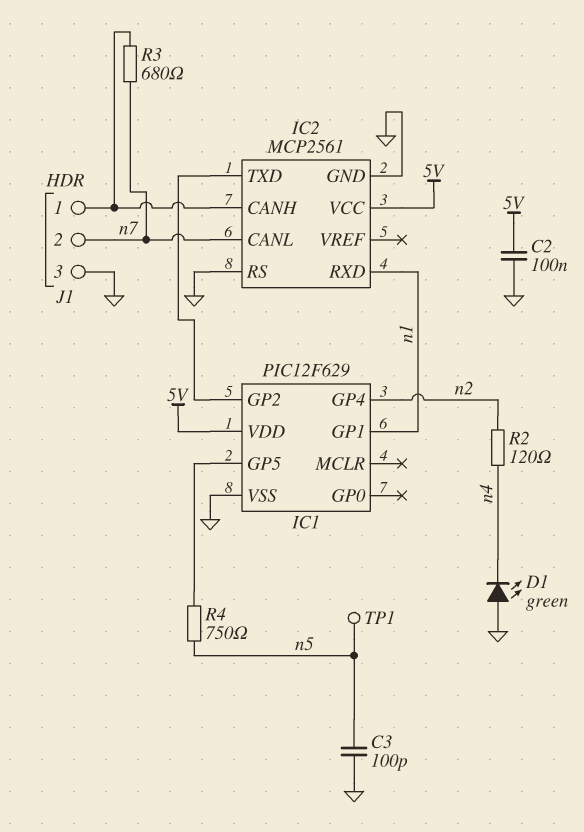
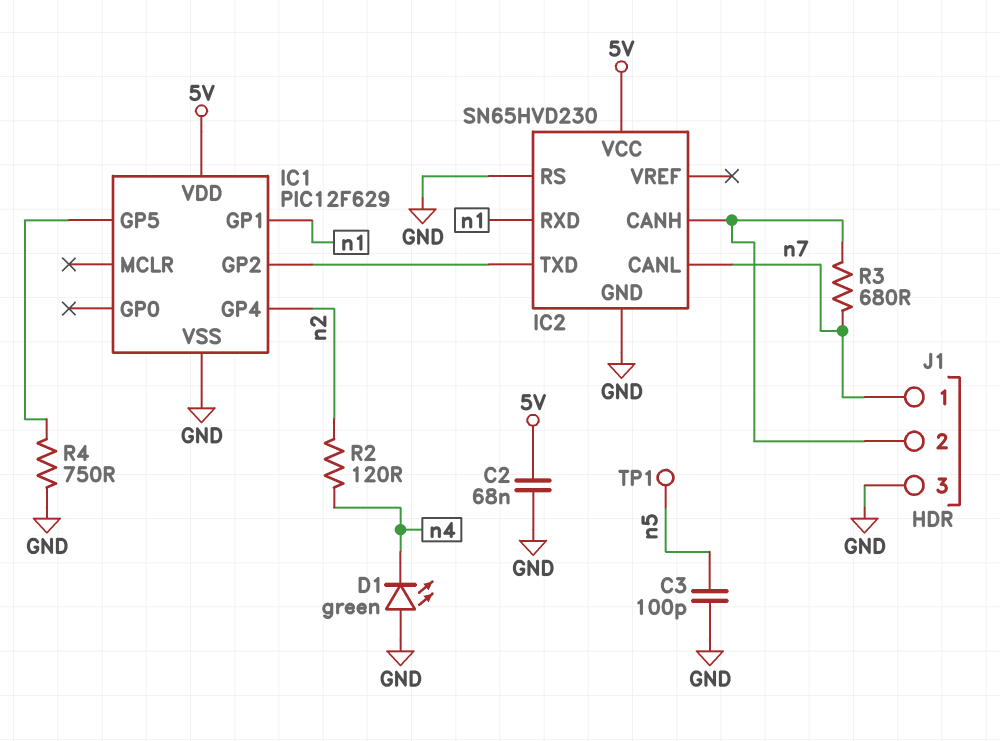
C2: 100nF (5V, GND) -> 68nF (5V, GND)
IC2: MCP2561 -> SN65HVD230
J1 pin 1: IC2/CANH -> n7
J1 pin 2: n7 -> IC2/CANH
R4: 750 (IC1/GP5, n5) -> 750 (GND, IC1/GP5)

